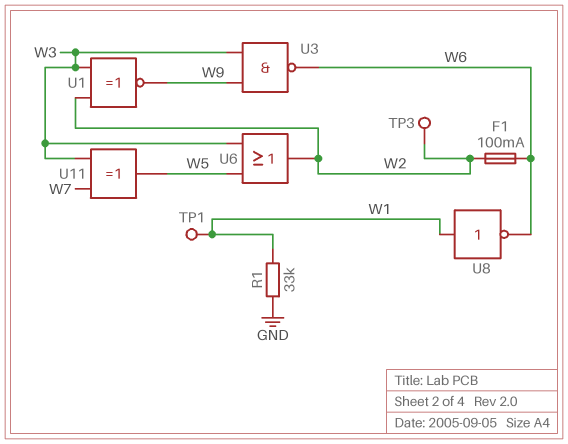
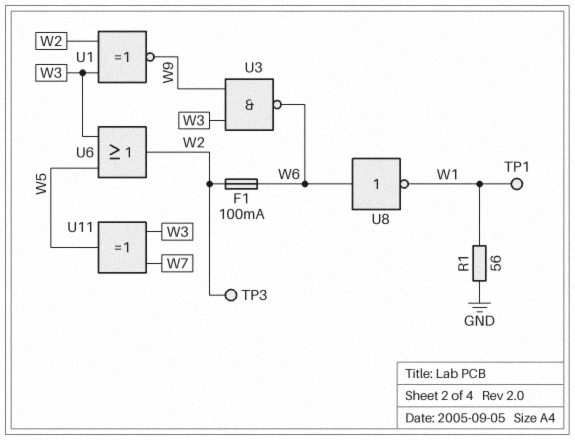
R1: 33k (GND, W1) -> 56 (GND, W1)
U8: NOT (in W1, out W6) -> NOT (in W6, out W1)

